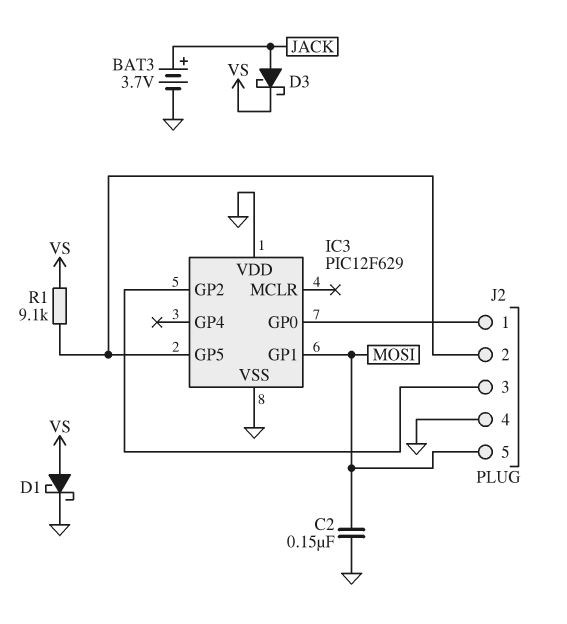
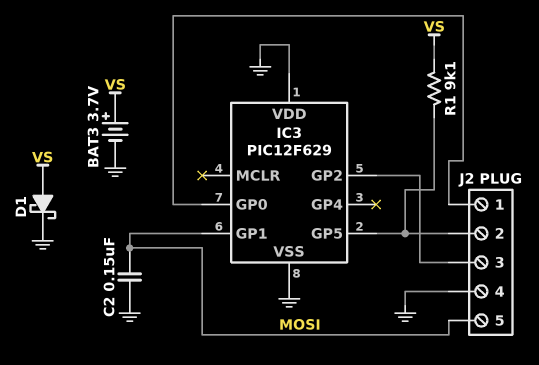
BAT3: 3.7V (plus JACK, minus GND) -> 3.7V (plus VS, minus GND)
D3: schottky (A JACK, K VS) -> none

